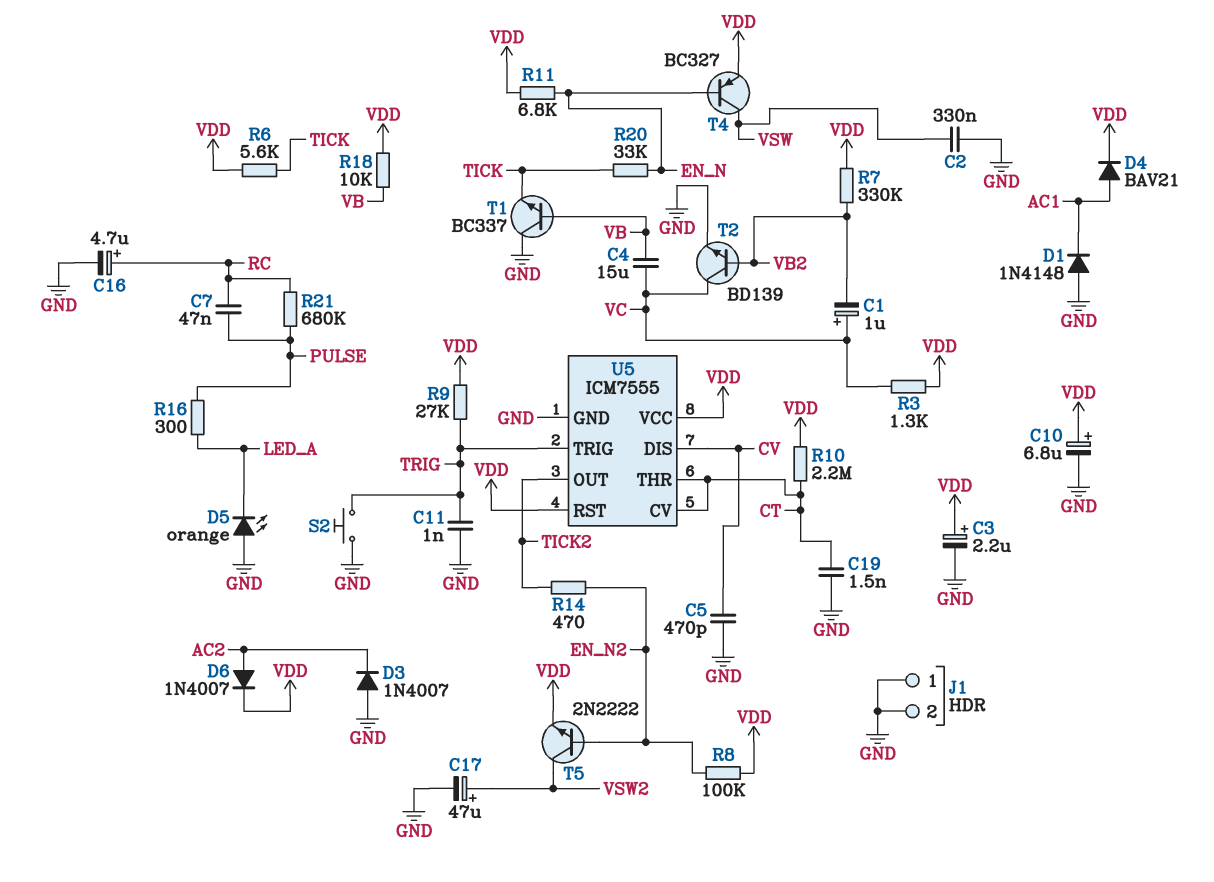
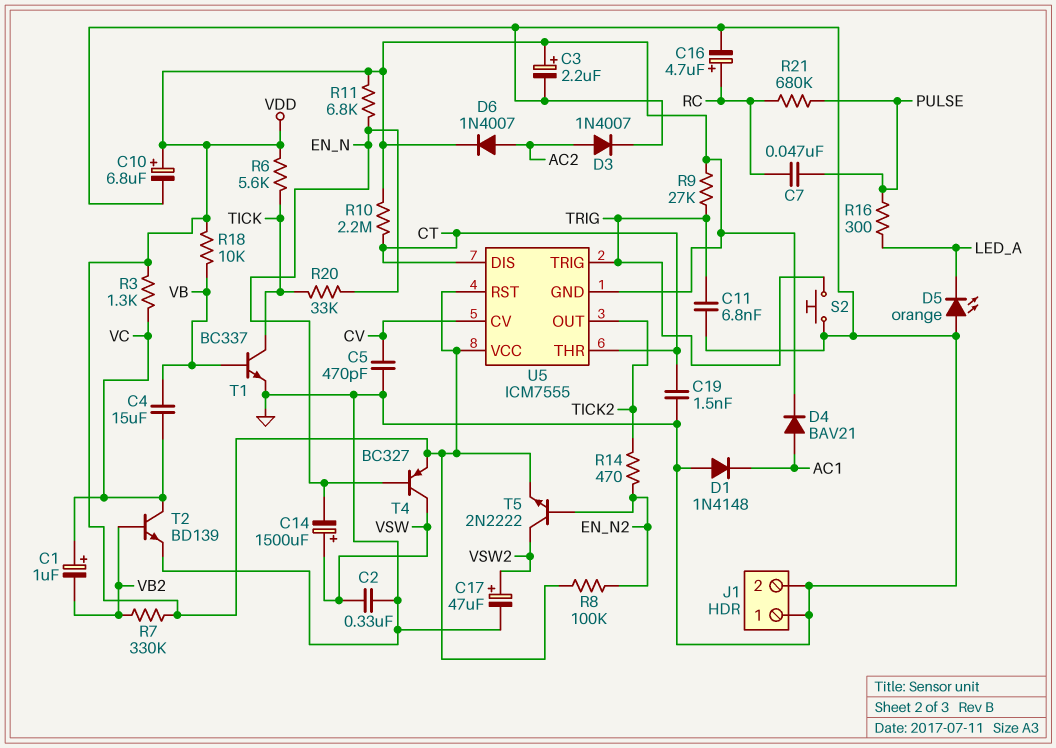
C11: 1nF (GND, TRIG) -> 6.8nF (GND, TRIG)
C14: none -> 1500uF (plus VSW, minus EN_N)
D3: diode 1N4007 (A GND, K AC2) -> diode 1N4007 (A AC2, K GND)
T1: NPN BC337 (B VB, C GND, E TICK) -> NPN BC337 (B VB, C TICK, E GND)
U5 pin CV: CT -> CV
U5 pin DIS: CV -> CT
U5 pin GND: GND -> VDD

